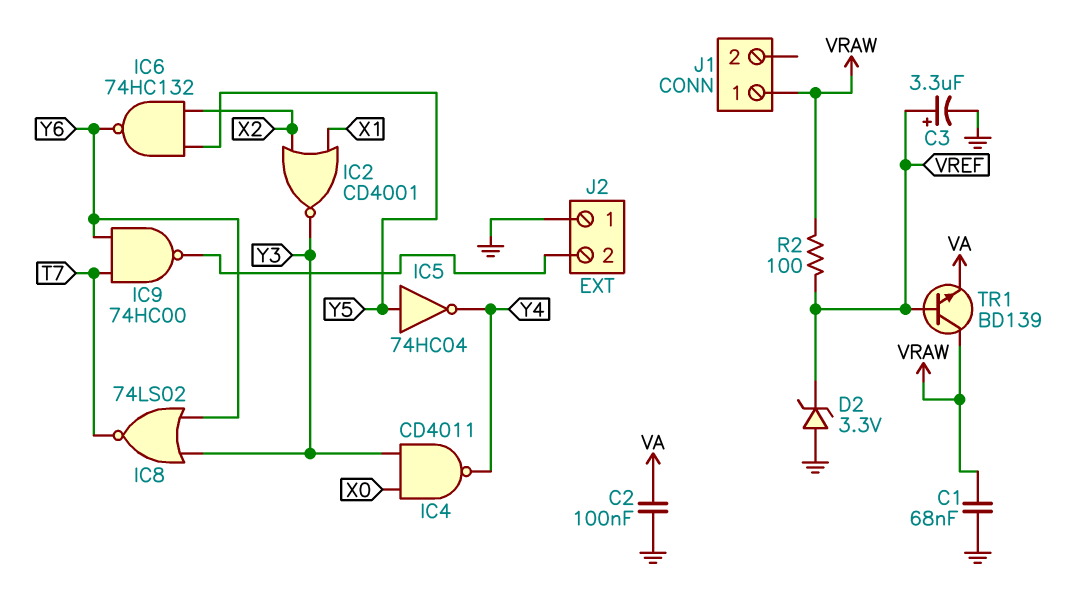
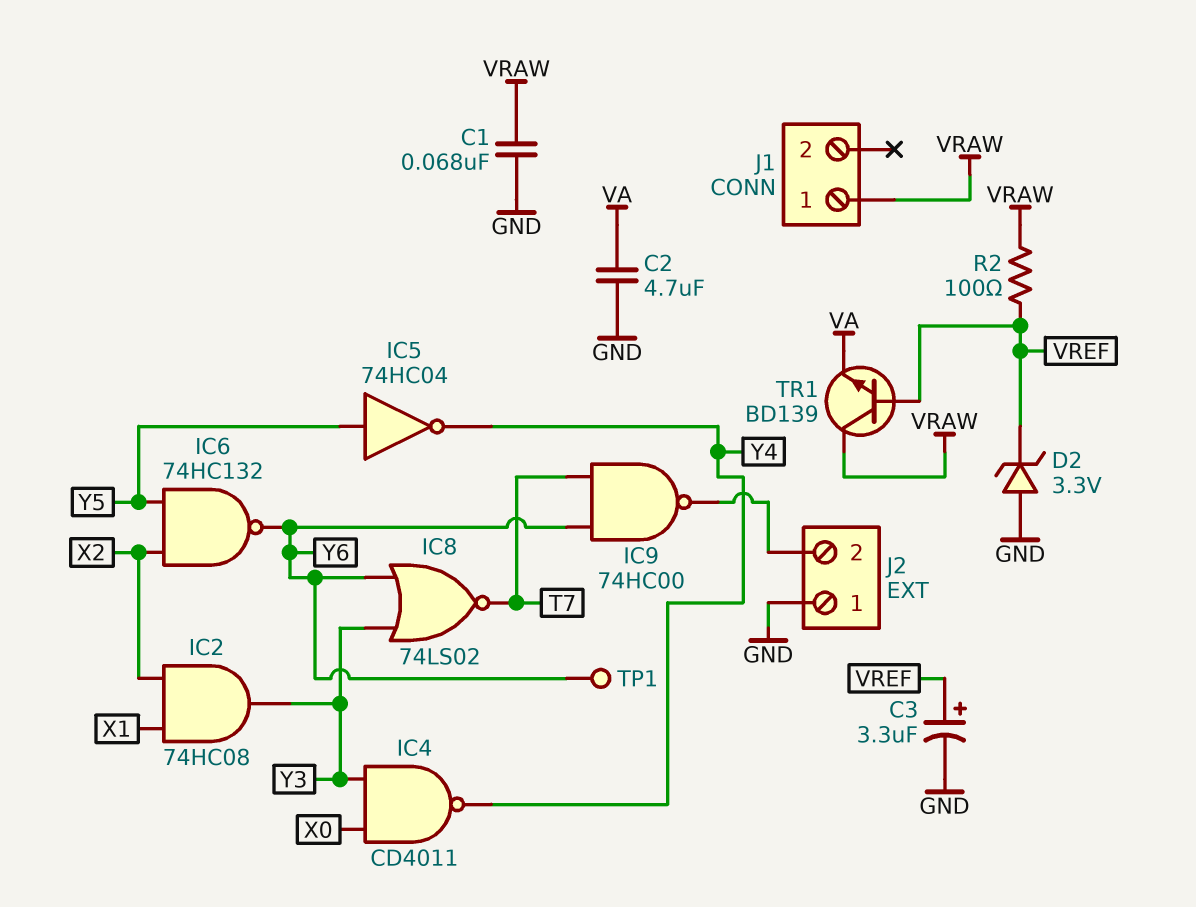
C2: 100nF (GND, VA) -> 4.7uF (GND, VA)
IC2: NOR CD4001 (in X1, in X2, out Y3) -> AND 74HC08 (in X1, in X2, out Y3)
TP1: none -> test point (Y6)

